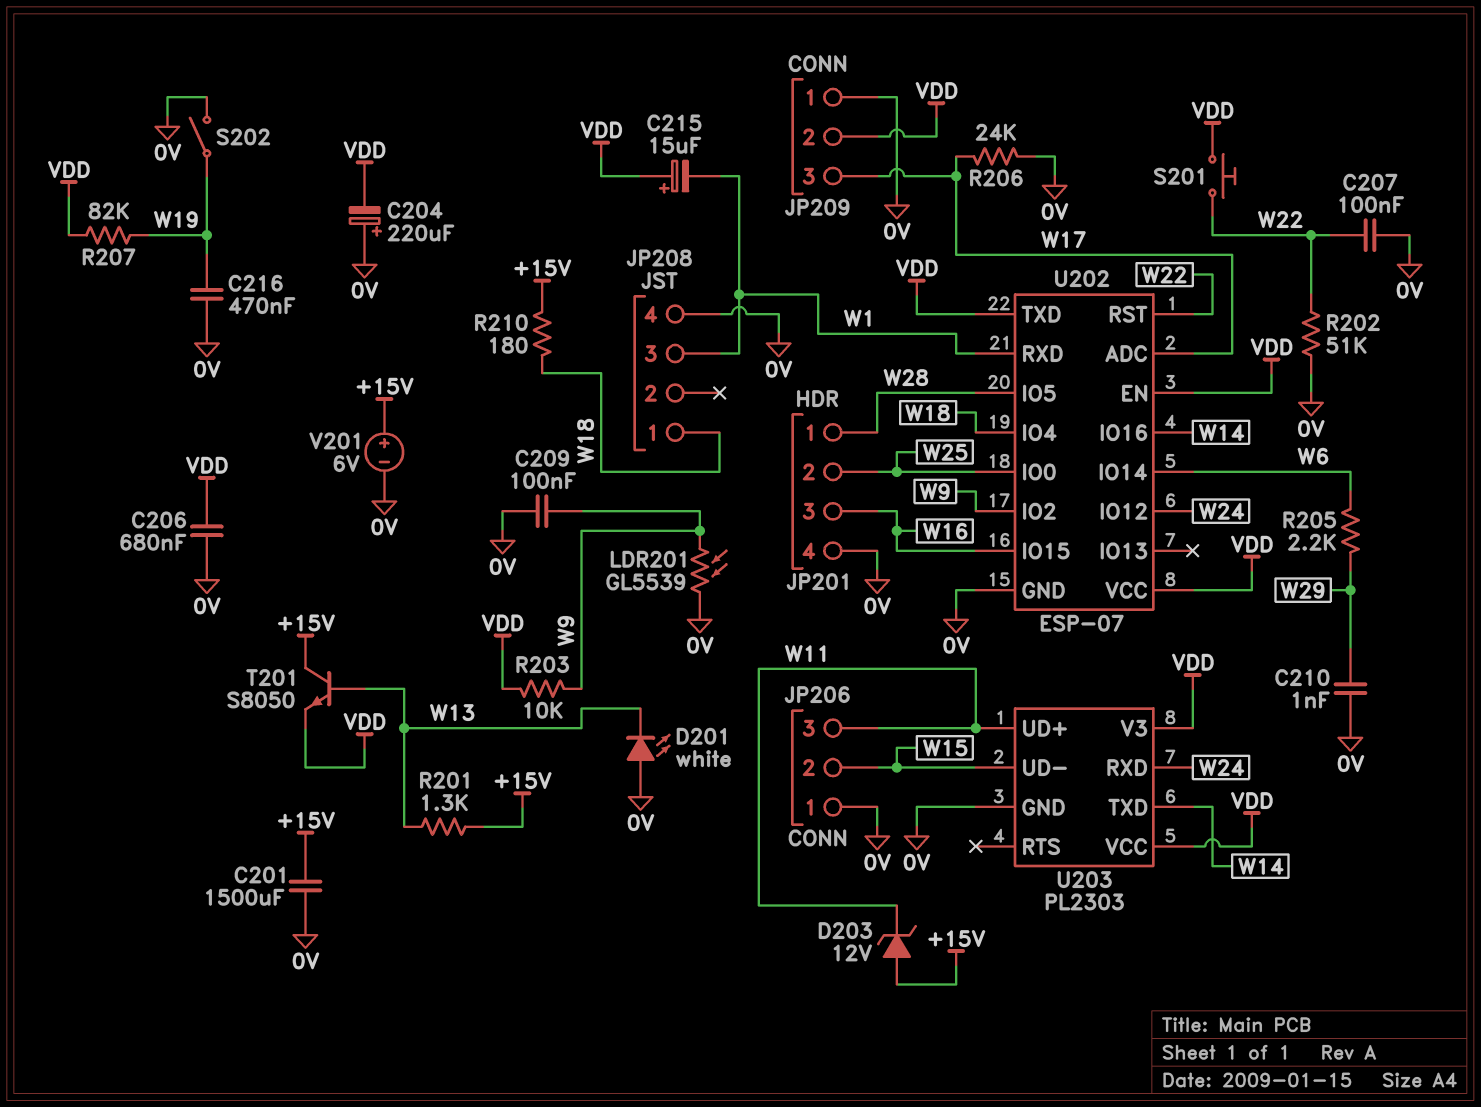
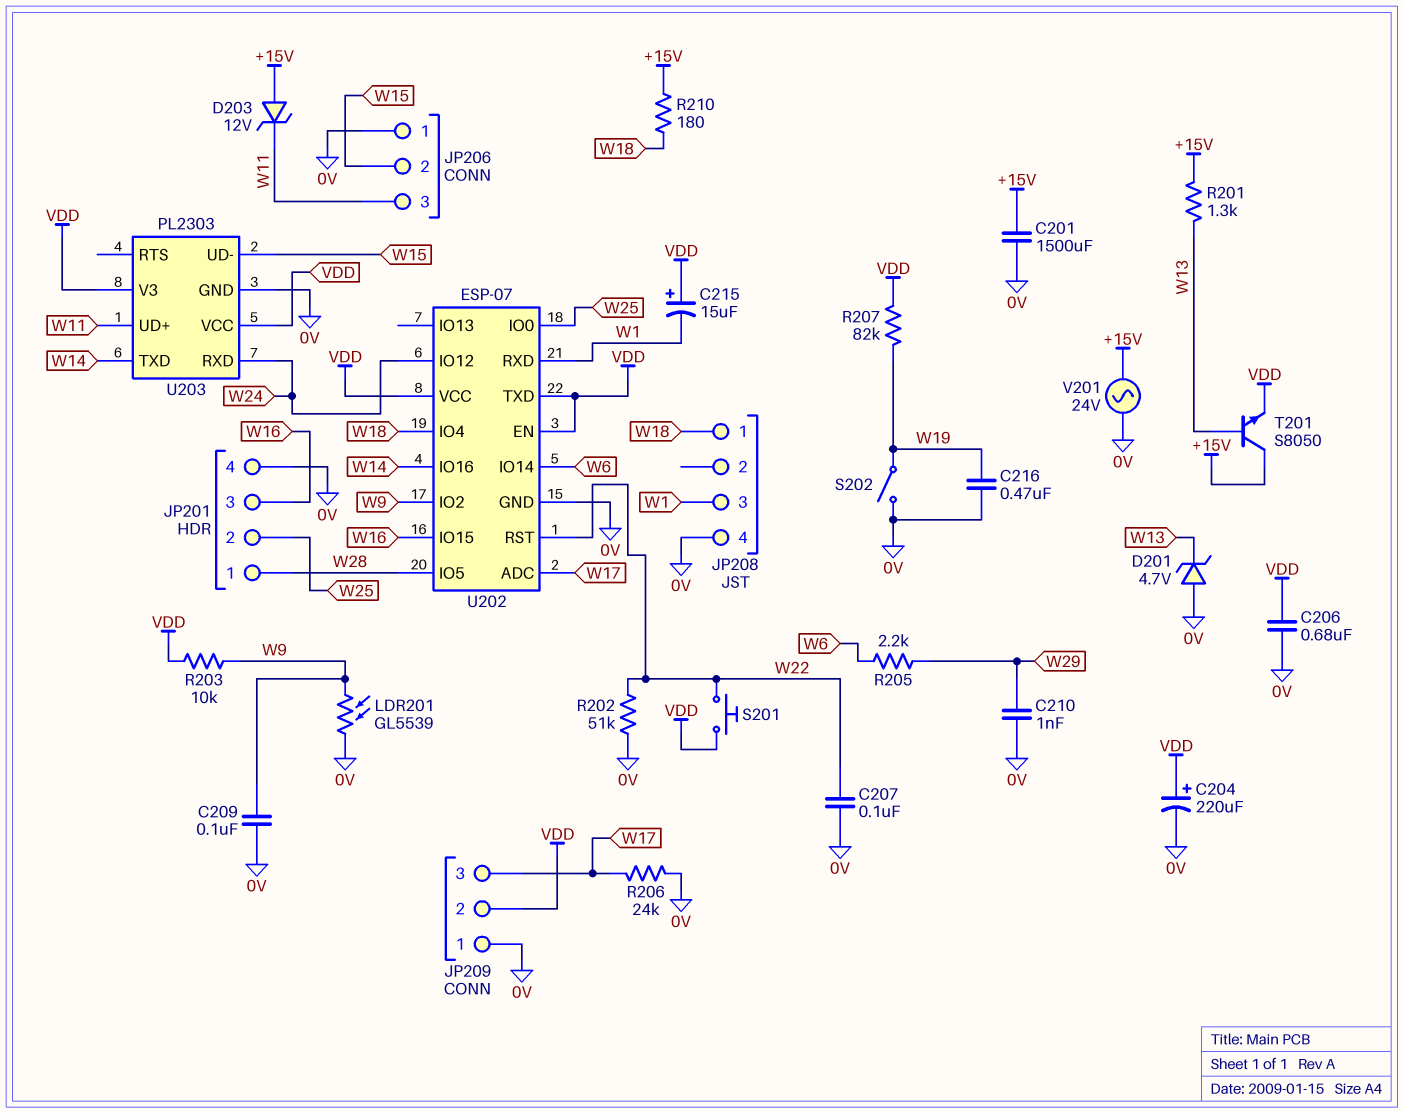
C204: 220uF (plus 0V, minus VDD) -> 220uF (plus VDD, minus 0V)
D201: LED white (A 0V, K W13) -> zener 4.7V (A 0V, K W13)
V201: 6V (plus +15V, minus 0V) -> AC 24V (+15V, 0V)

